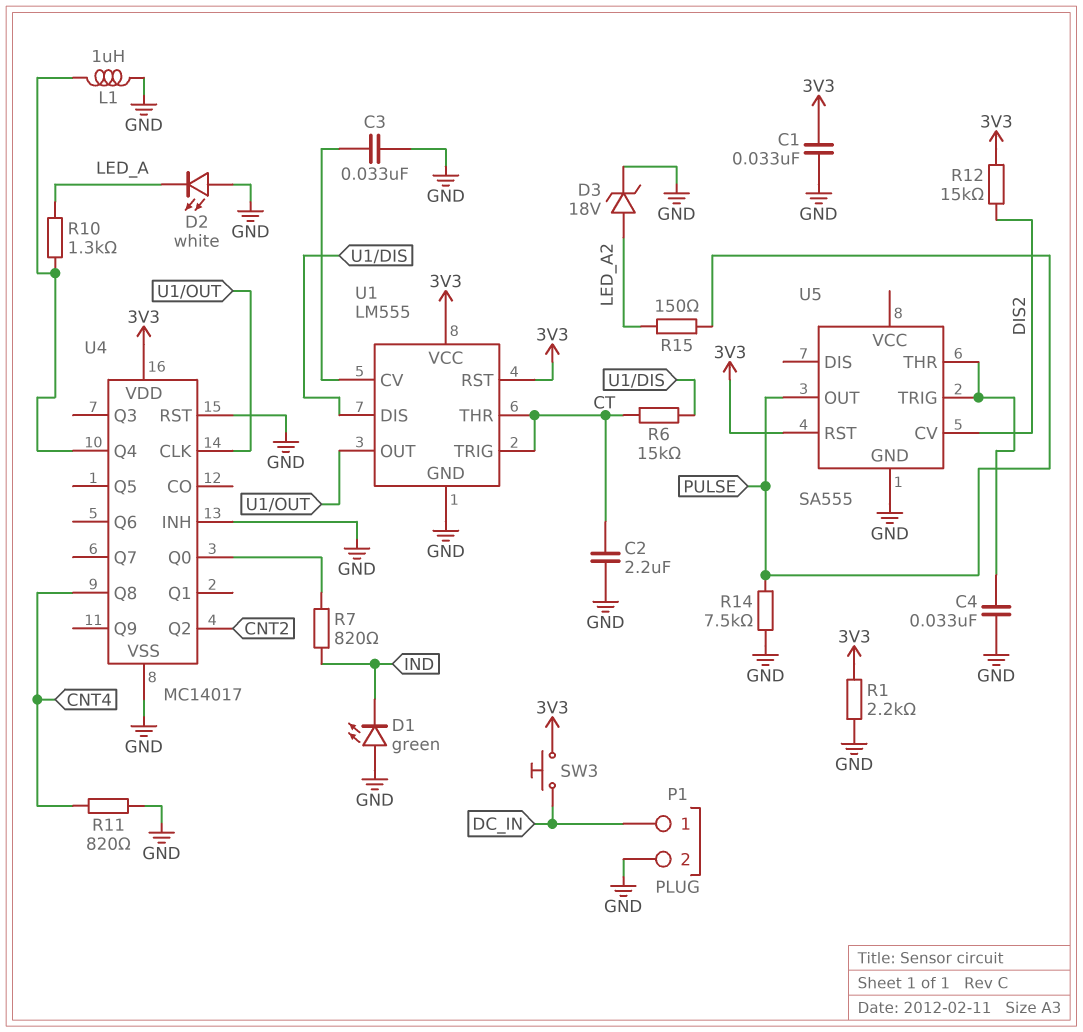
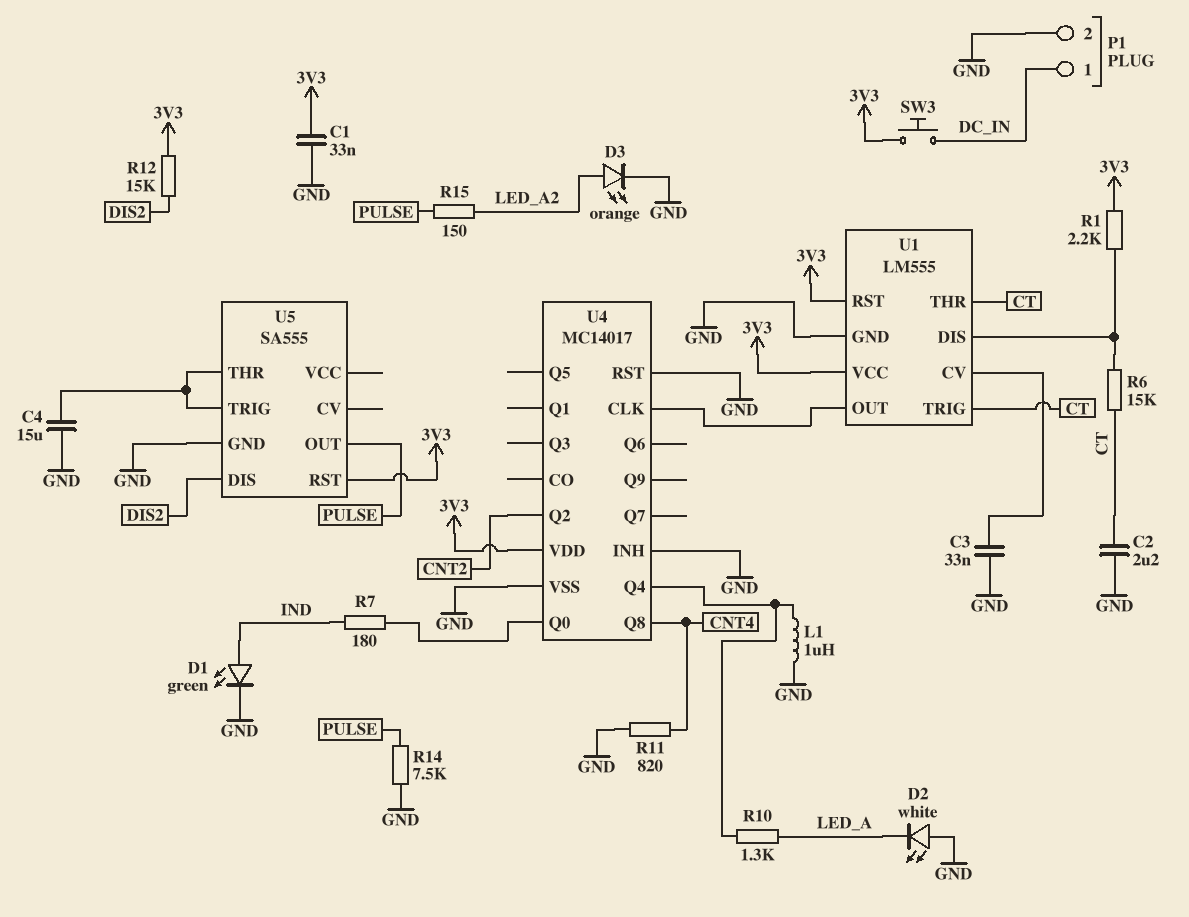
C4: 33nF (GND, U5/THR) -> 15uF (GND, U5/THR)
D1: LED green (A GND, K IND) -> LED green (A IND, K GND)
D3: zener 18V (A LED_A2, K GND) -> LED orange (A LED_A2, K GND)
R1: 2.2k (3V3, GND) -> 2.2k (3V3, U1/DIS)
R7: 820 (IND, U4/Q0) -> 180 (IND, U4/Q0)
U5 pin CV: DIS2 -> none
U5 pin DIS: none -> DIS2

